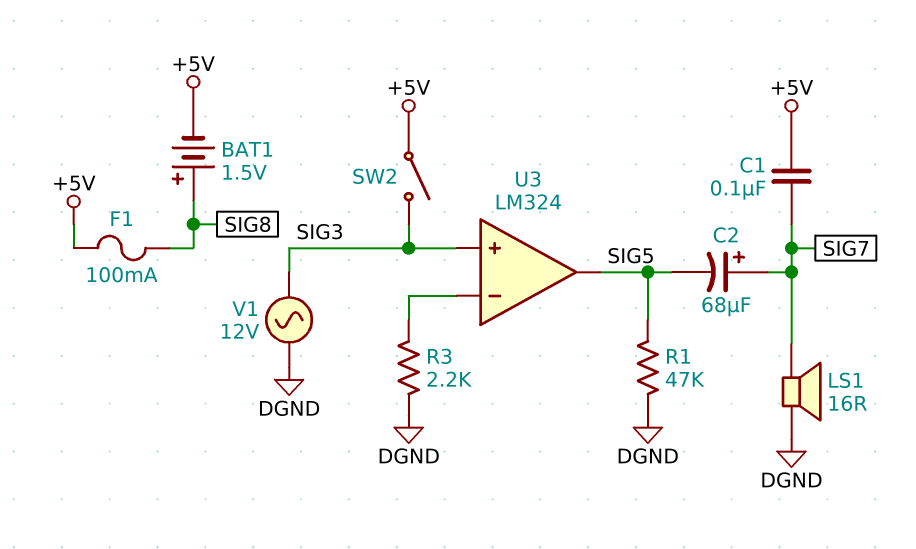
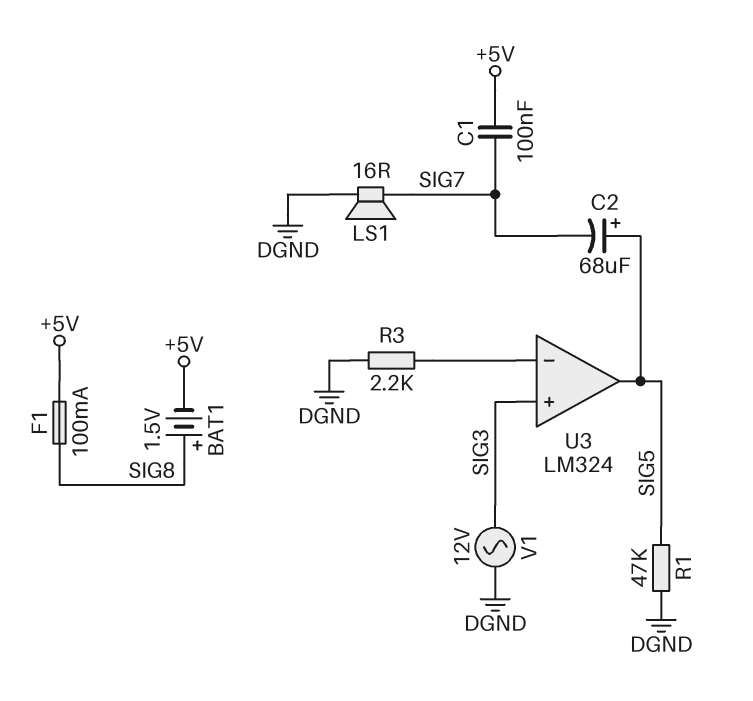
C2: 68uF (plus SIG7, minus SIG5) -> 68uF (plus SIG5, minus SIG7)
SW2: switch (+5V, SIG3) -> none

